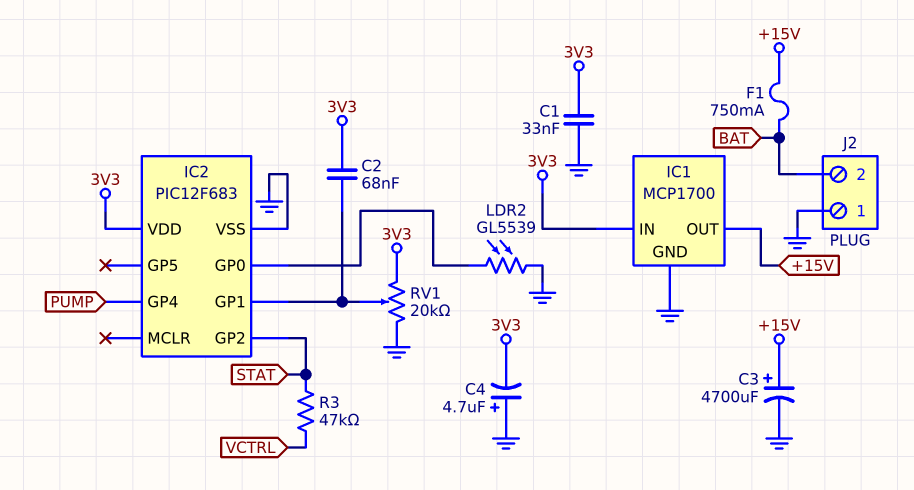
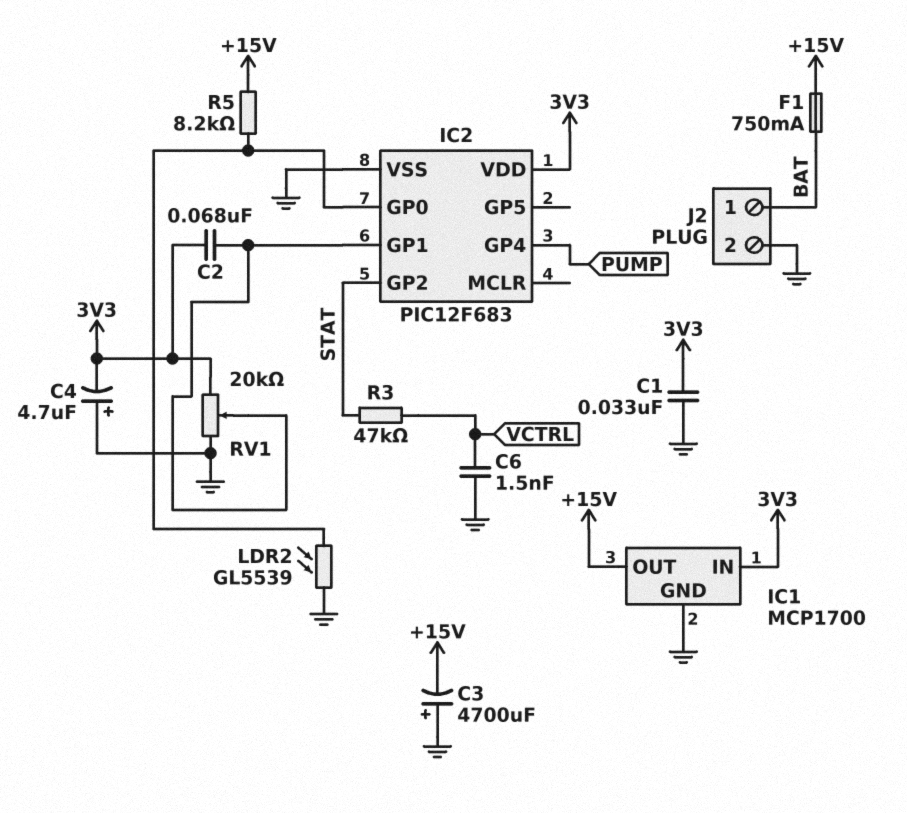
C3: 4700uF (plus +15V, minus GND) -> 4700uF (plus GND, minus +15V)
C6: none -> 1.5nF (GND, VCTRL)
J2 pin 1: GND -> BAT
J2 pin 2: BAT -> GND
R5: none -> 8.2k (+15V, IC2/GP0)

